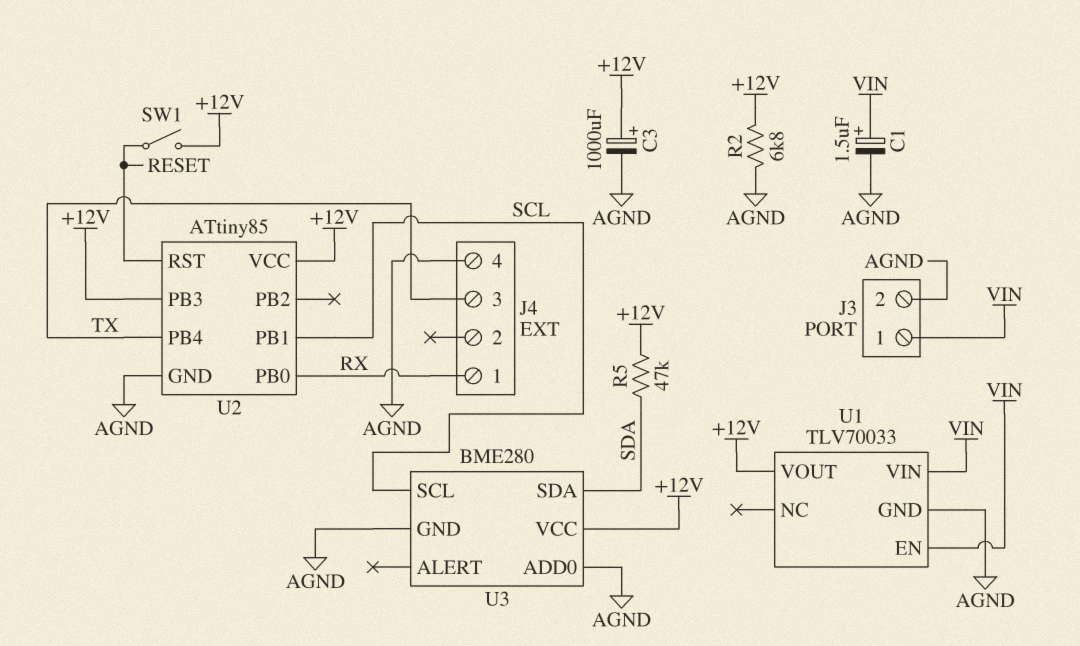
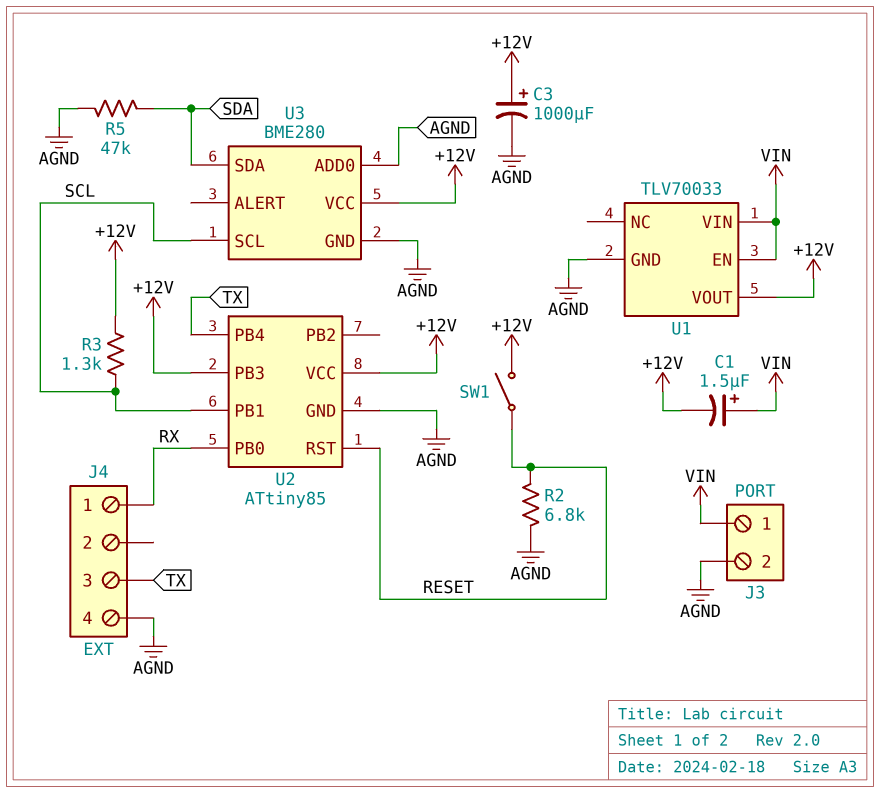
C1: 1.5uF (plus VIN, minus AGND) -> 1.5uF (plus VIN, minus +12V)
R2: 6.8k (+12V, AGND) -> 6.8k (AGND, RESET)
R3: none -> 1.3k (+12V, SCL)
R5: 47k (+12V, SDA) -> 47k (AGND, SDA)

